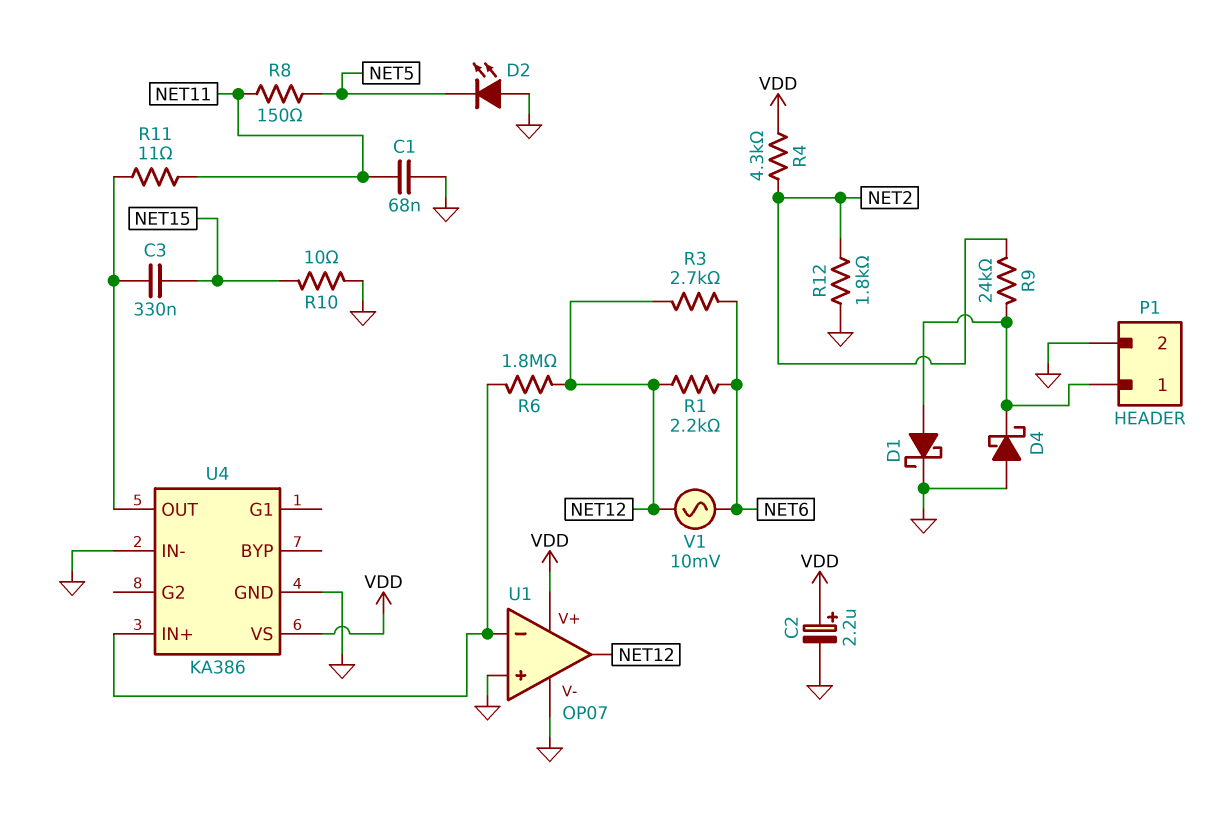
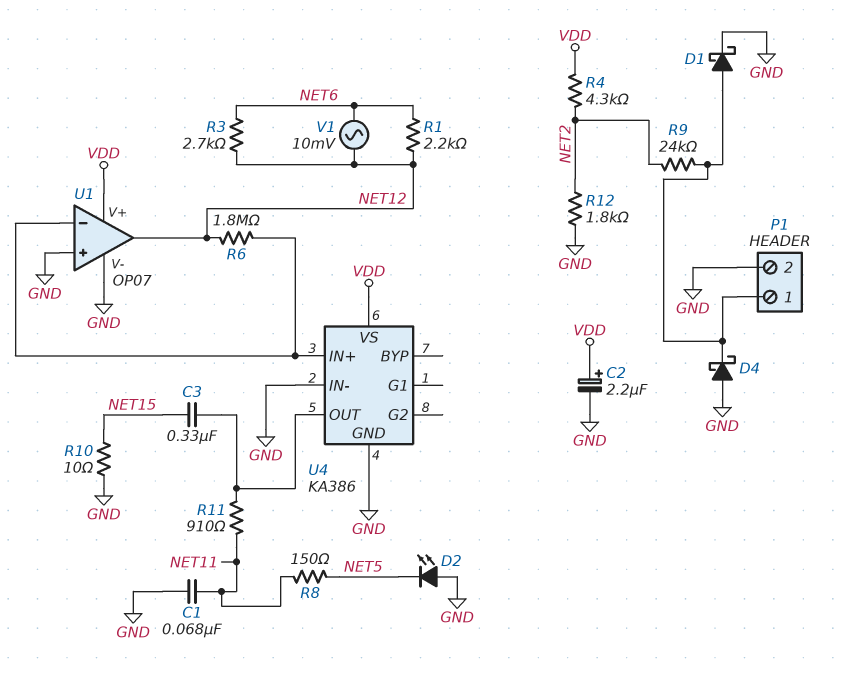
R11: 11 (NET11, U4/OUT) -> 910 (NET11, U4/OUT)

